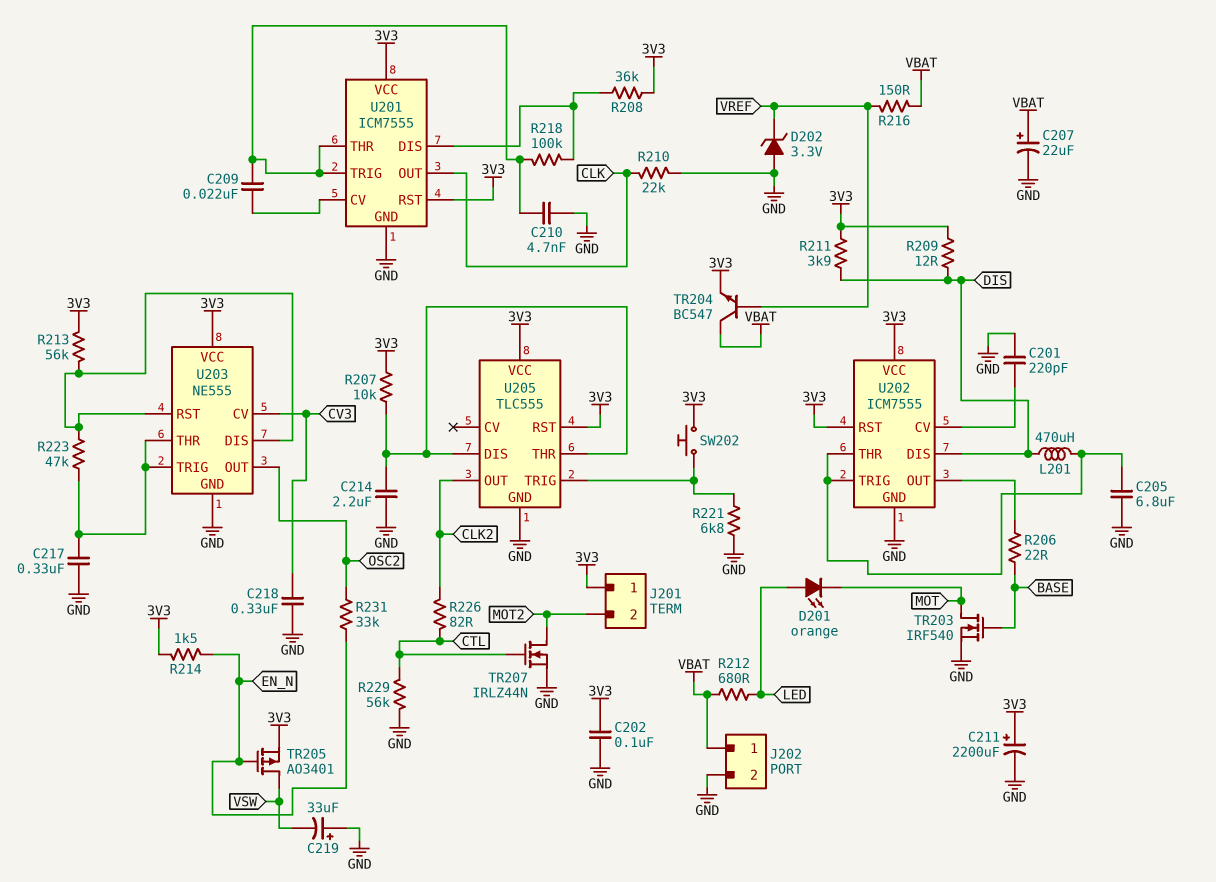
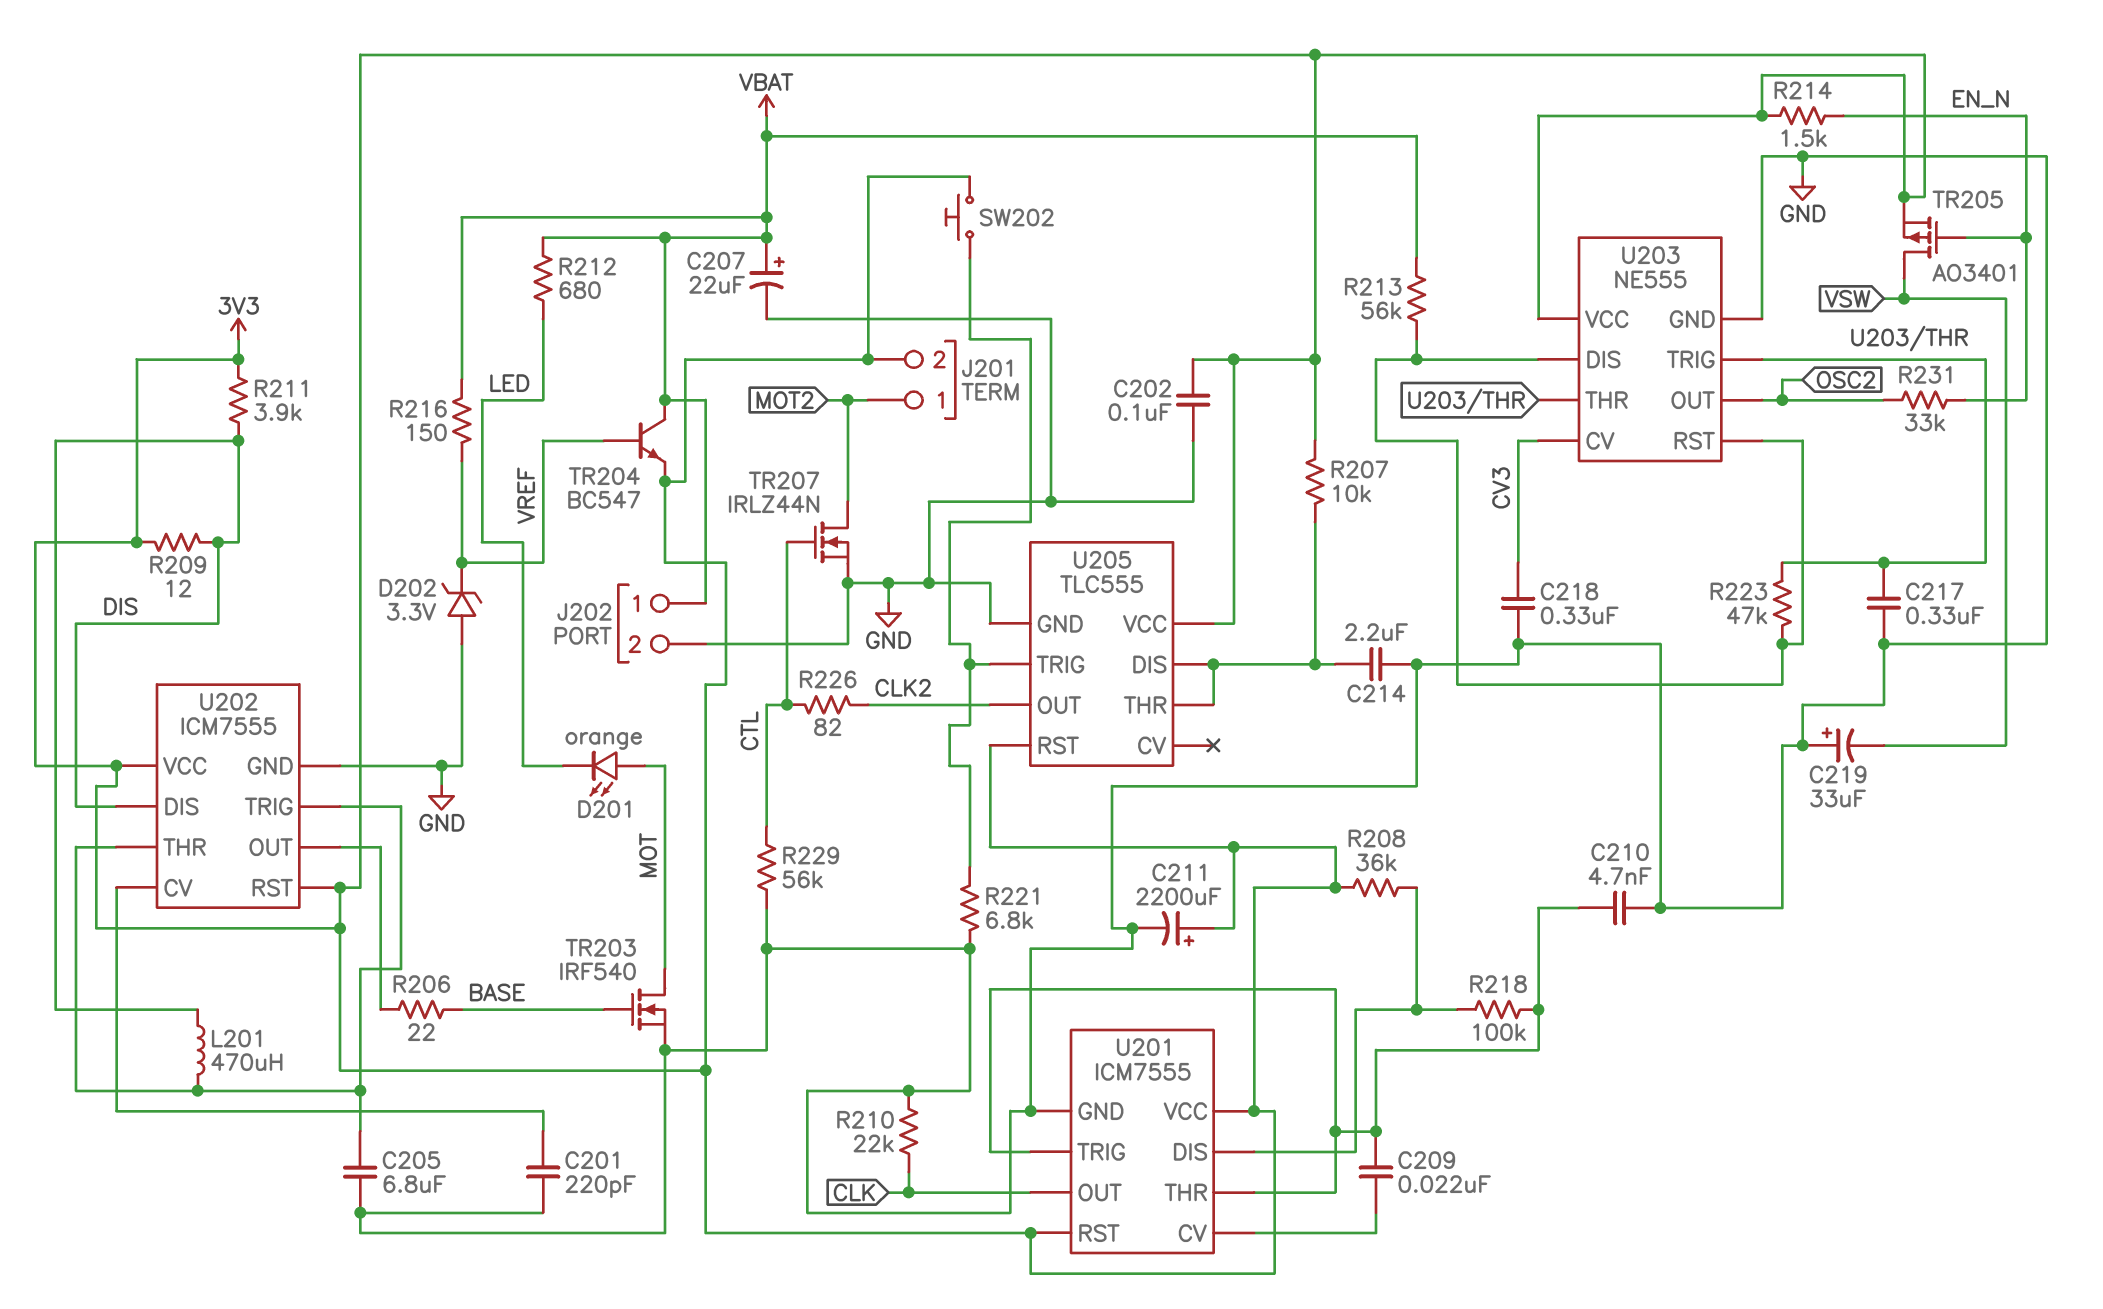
D201: LED orange (A LED, K MOT) -> LED orange (A MOT, K LED)
J201 pin 1: 3V3 -> MOT2
J201 pin 2: MOT2 -> 3V3
R213: 56k (3V3, U203/DIS) -> 56k (U203/DIS, VBAT)

